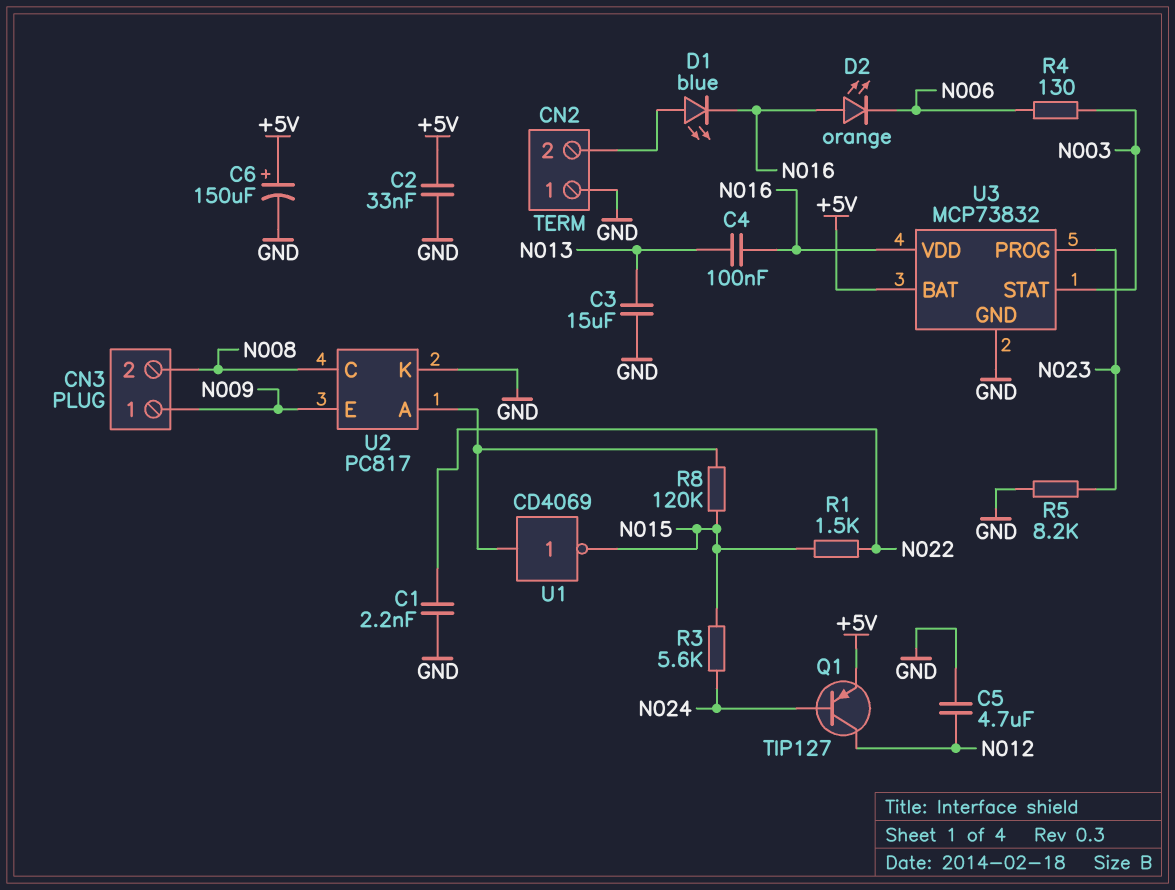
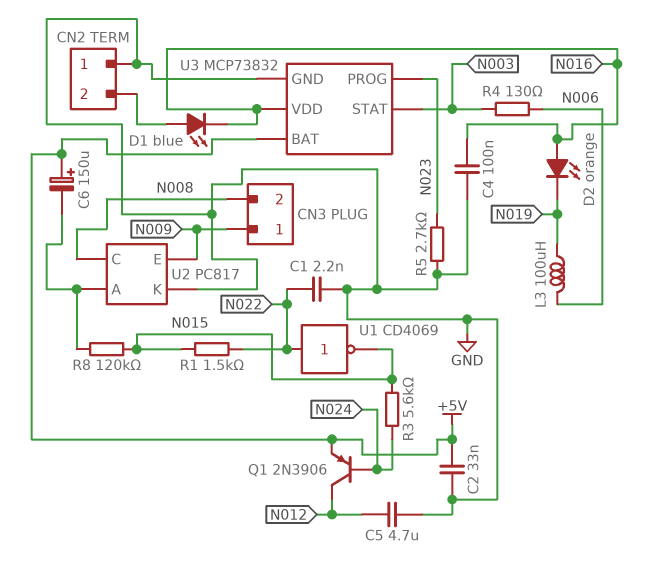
C3: 15uF (GND, N013) -> none
C4: 100nF (N013, N016) -> 100nF (GND, N016)
C6: 150uF (plus +5V, minus GND) -> 150uF (plus +5V, minus U2/A)
D2: LED orange (A N016, K N006) -> LED orange (A N016, K N019)
L3: none -> 100uH (N006, N019)
Q1: PNP TIP127 (B N024, C N012, E +5V) -> PNP 2N3906 (B N024, C N012, E +5V)
R5: 8.2k (GND, N023) -> 2.7k (GND, N023)
U1: NOT CD4069 (in U2/A, out N015) -> NOT CD4069 (in N022, out N015)

